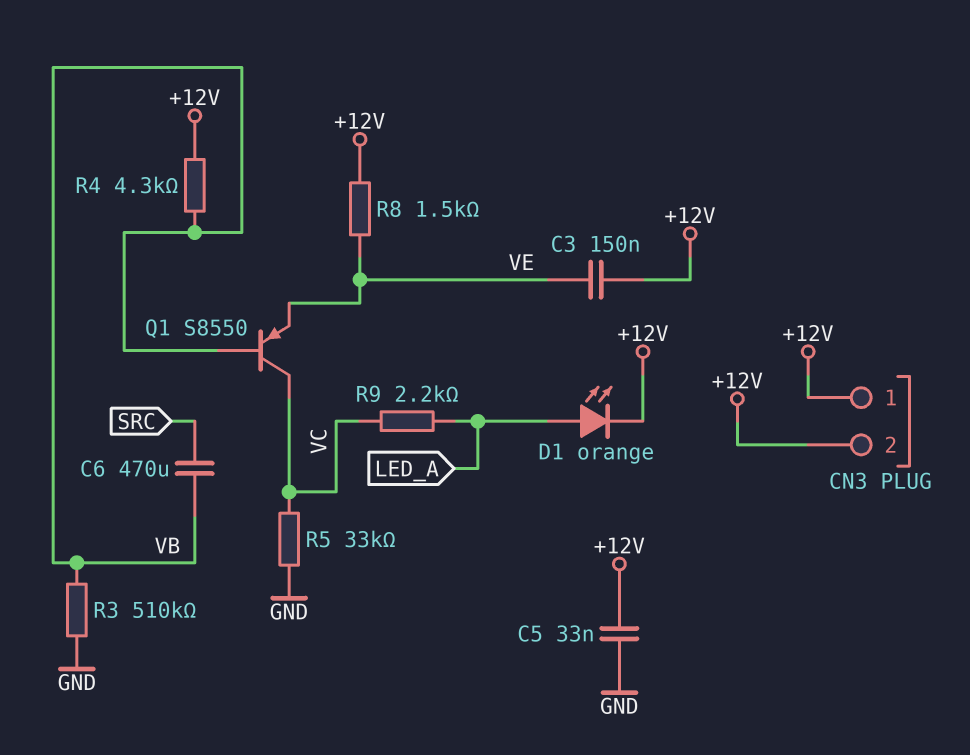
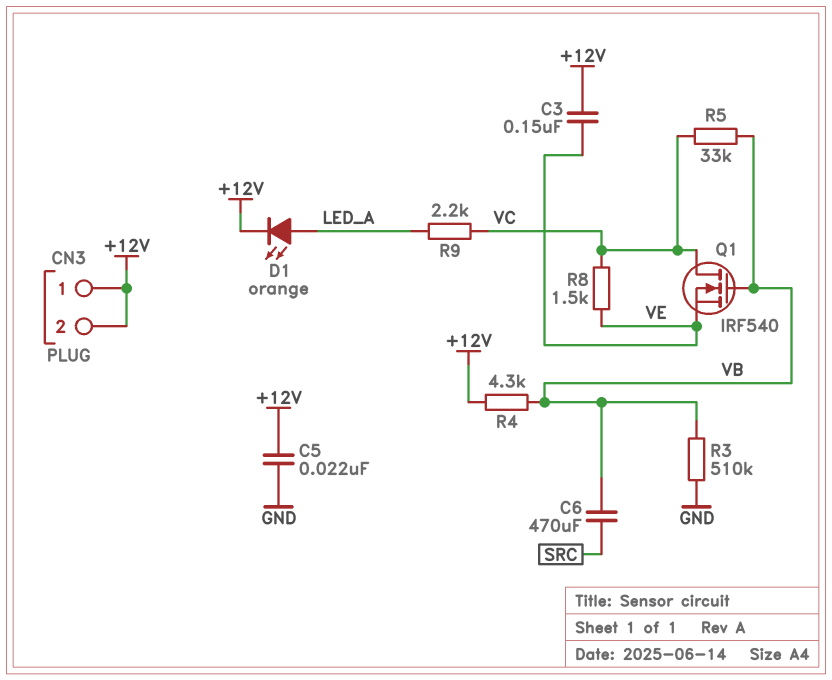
C5: 33nF (+12V, GND) -> 22nF (+12V, GND)
Q1: PNP S8550 (B VB, C VC, E VE) -> NMOS IRF540 (G VB, D VC, S VE)
R5: 33k (GND, VC) -> 33k (VB, VC)
R8: 1.5k (+12V, VE) -> 1.5k (VC, VE)

